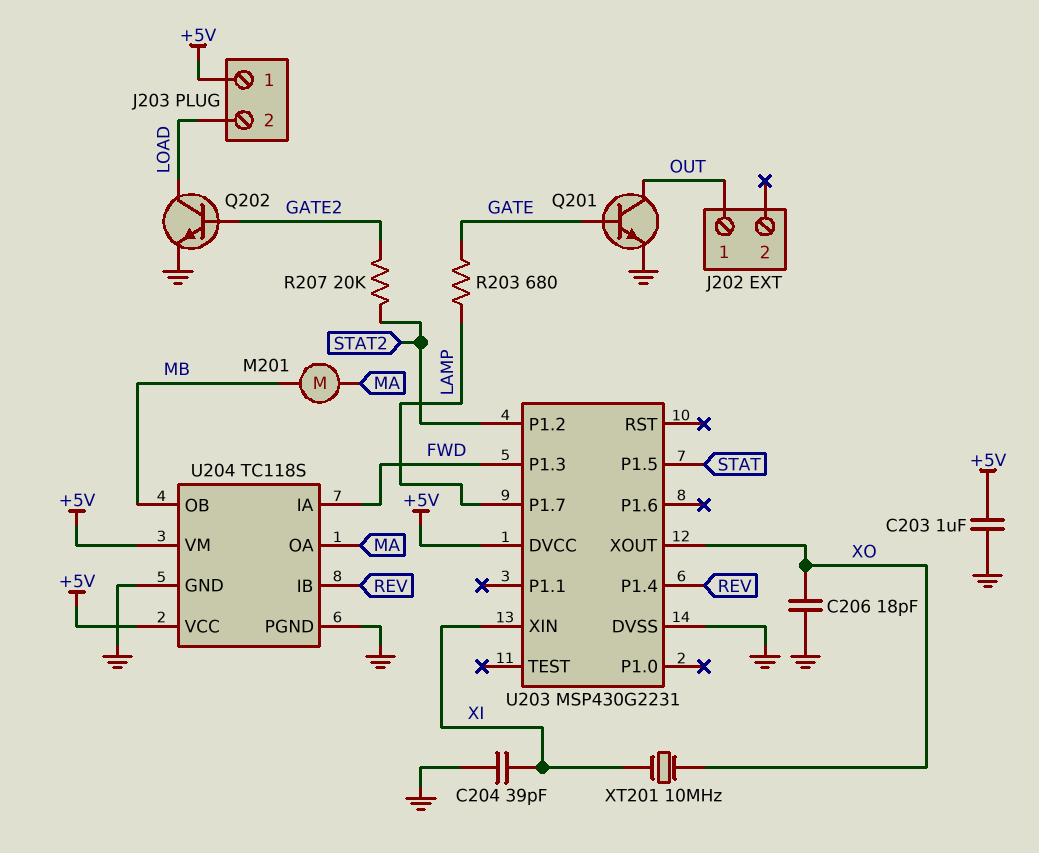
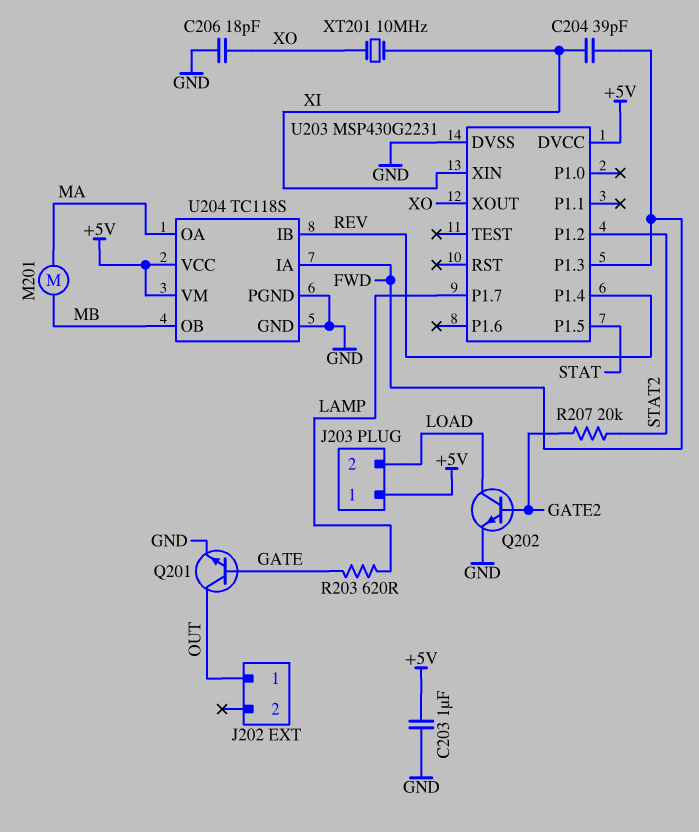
C204: 39pF (GND, XI) -> 39pF (FWD, XI)
R203: 680 (GATE, LAMP) -> 620 (GATE, LAMP)

